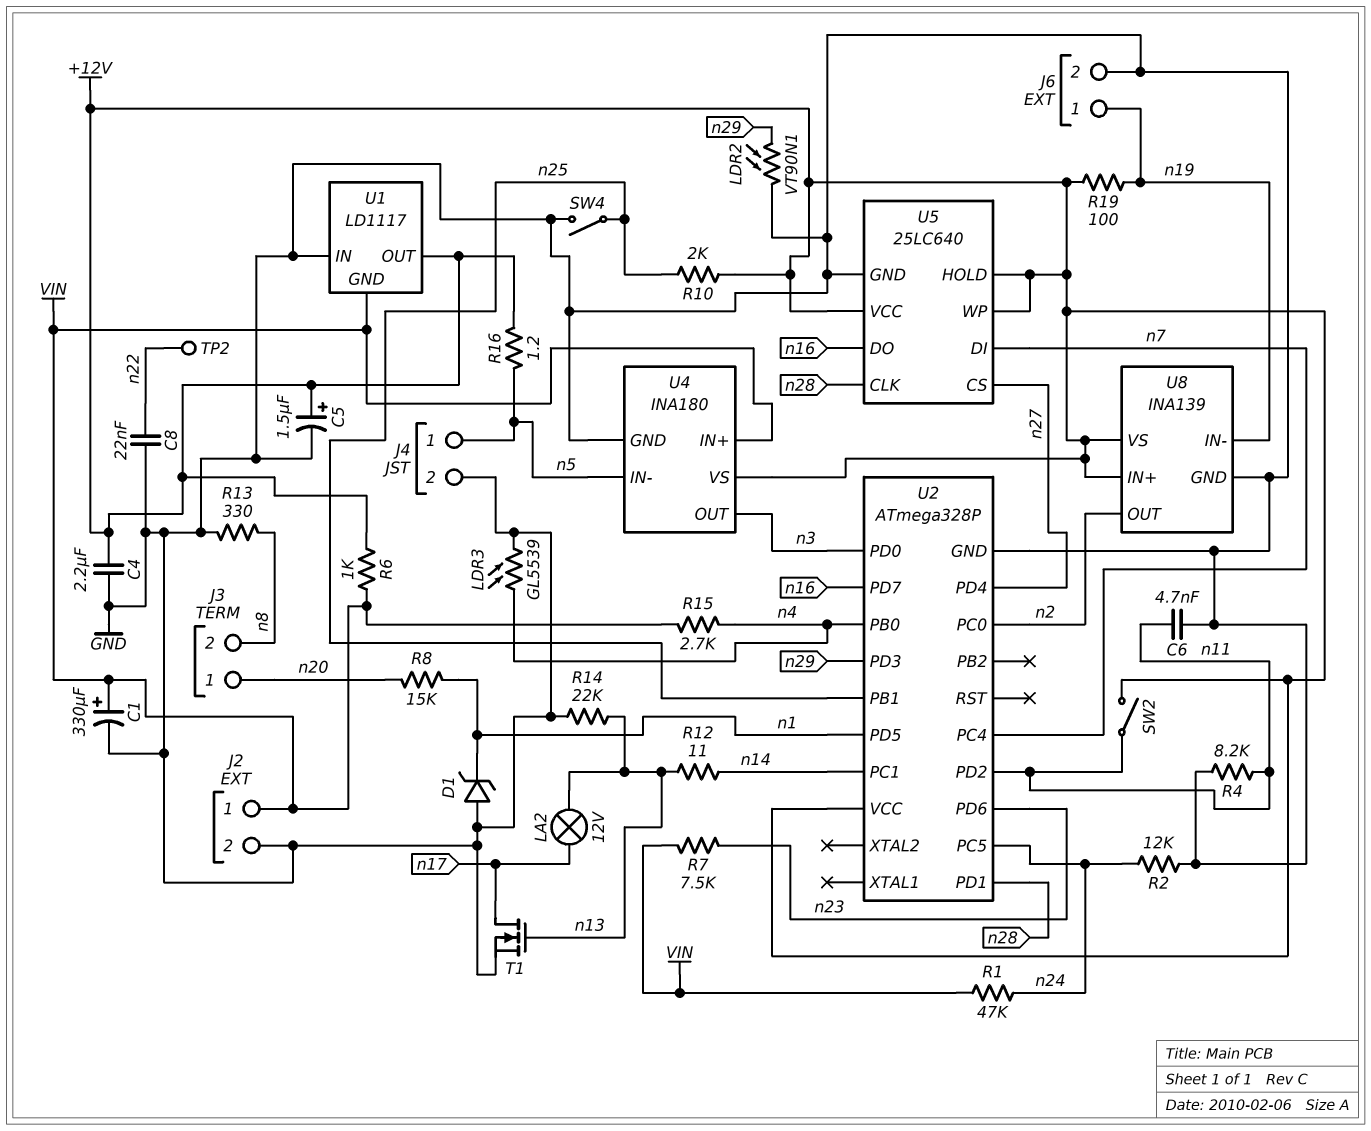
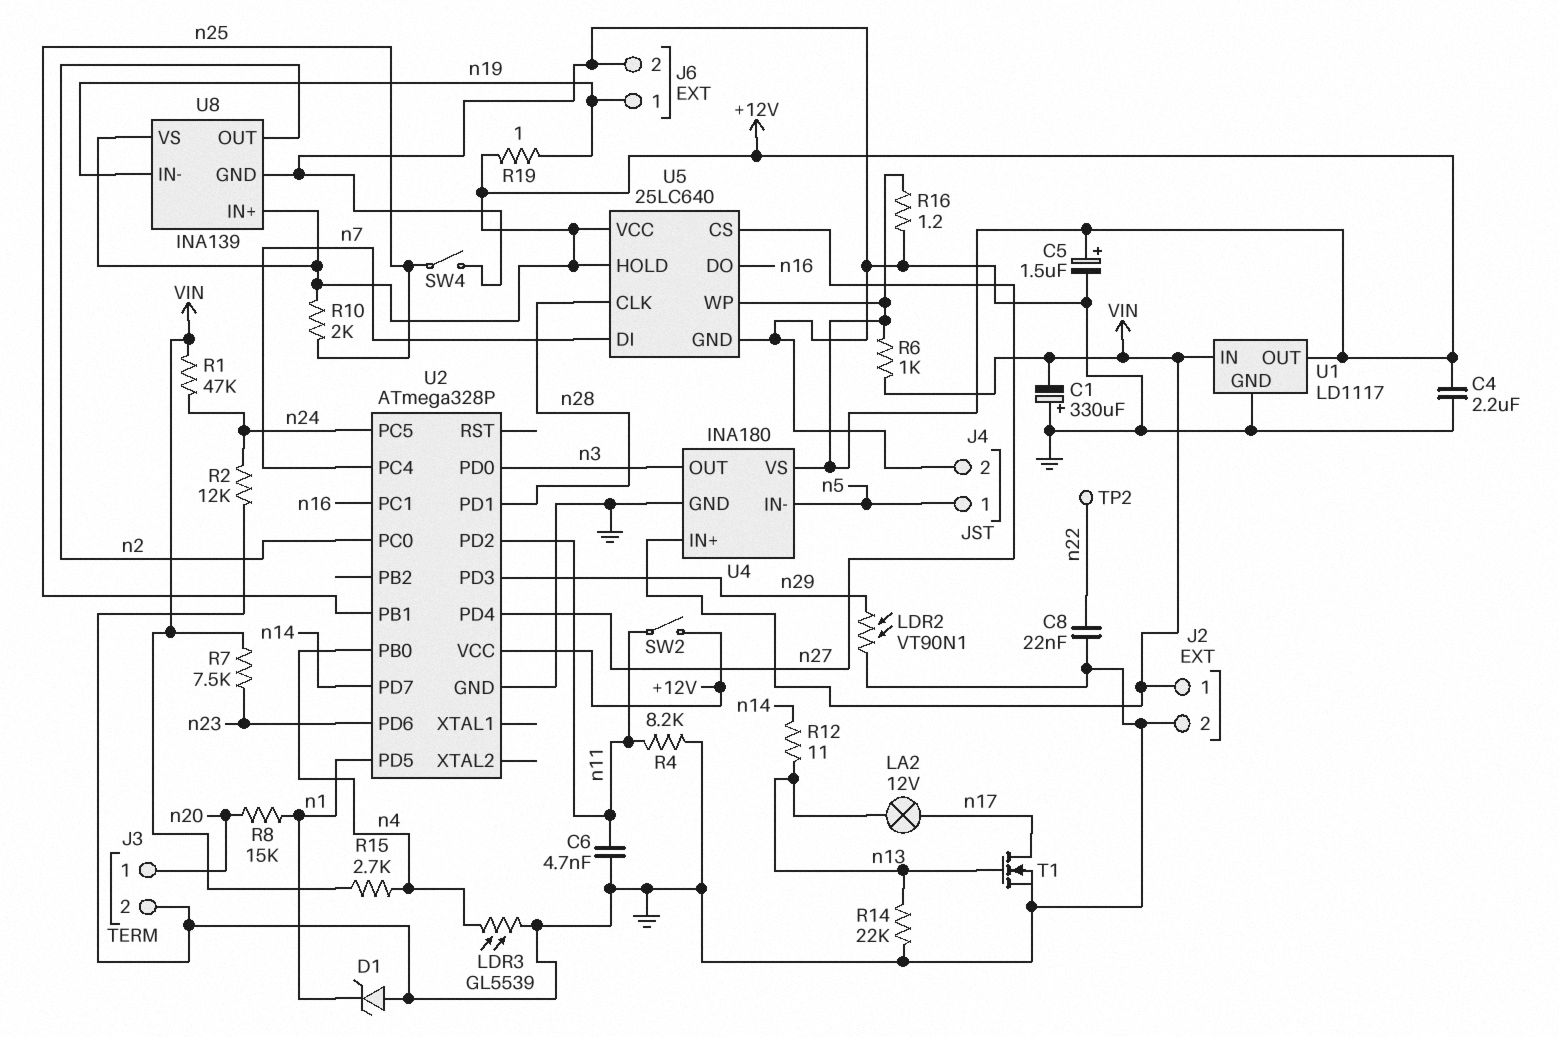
C1: 330uF (plus VIN, minus GND) -> 330uF (plus GND, minus VIN)
J3 pin 2: n8 -> GND
R13: 330 (GND, n8) -> none
R16: 1.2 (+12V, n5) -> 1.2 (+12V, GND)
R19: 100 (+12V, n19) -> 1 (+12V, n19)
U1 pin GND: VIN -> GND
U1 pin IN: GND -> VIN
U2 pin PC1: n14 -> n16
U2 pin PD7: n16 -> n14

